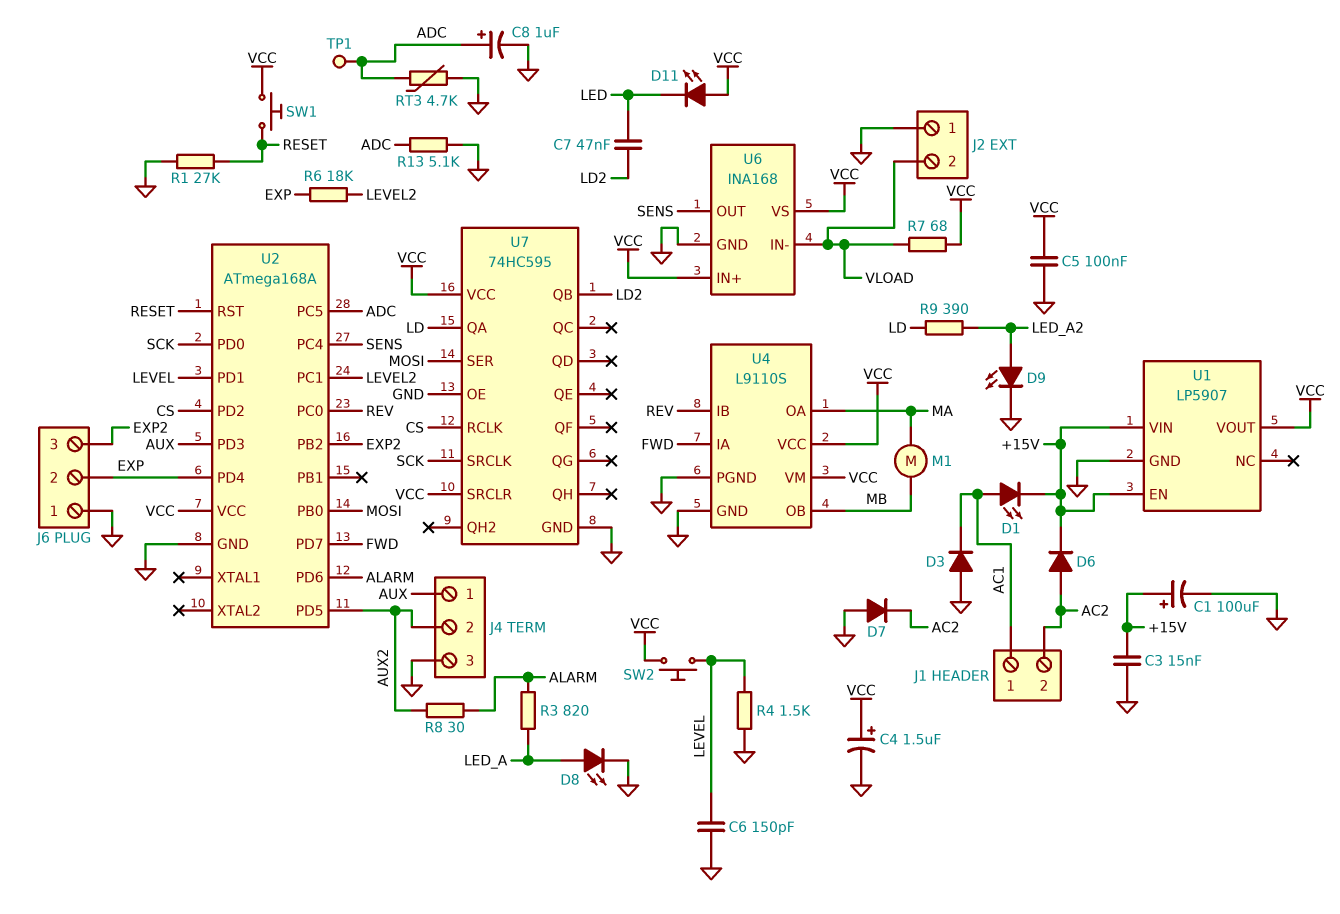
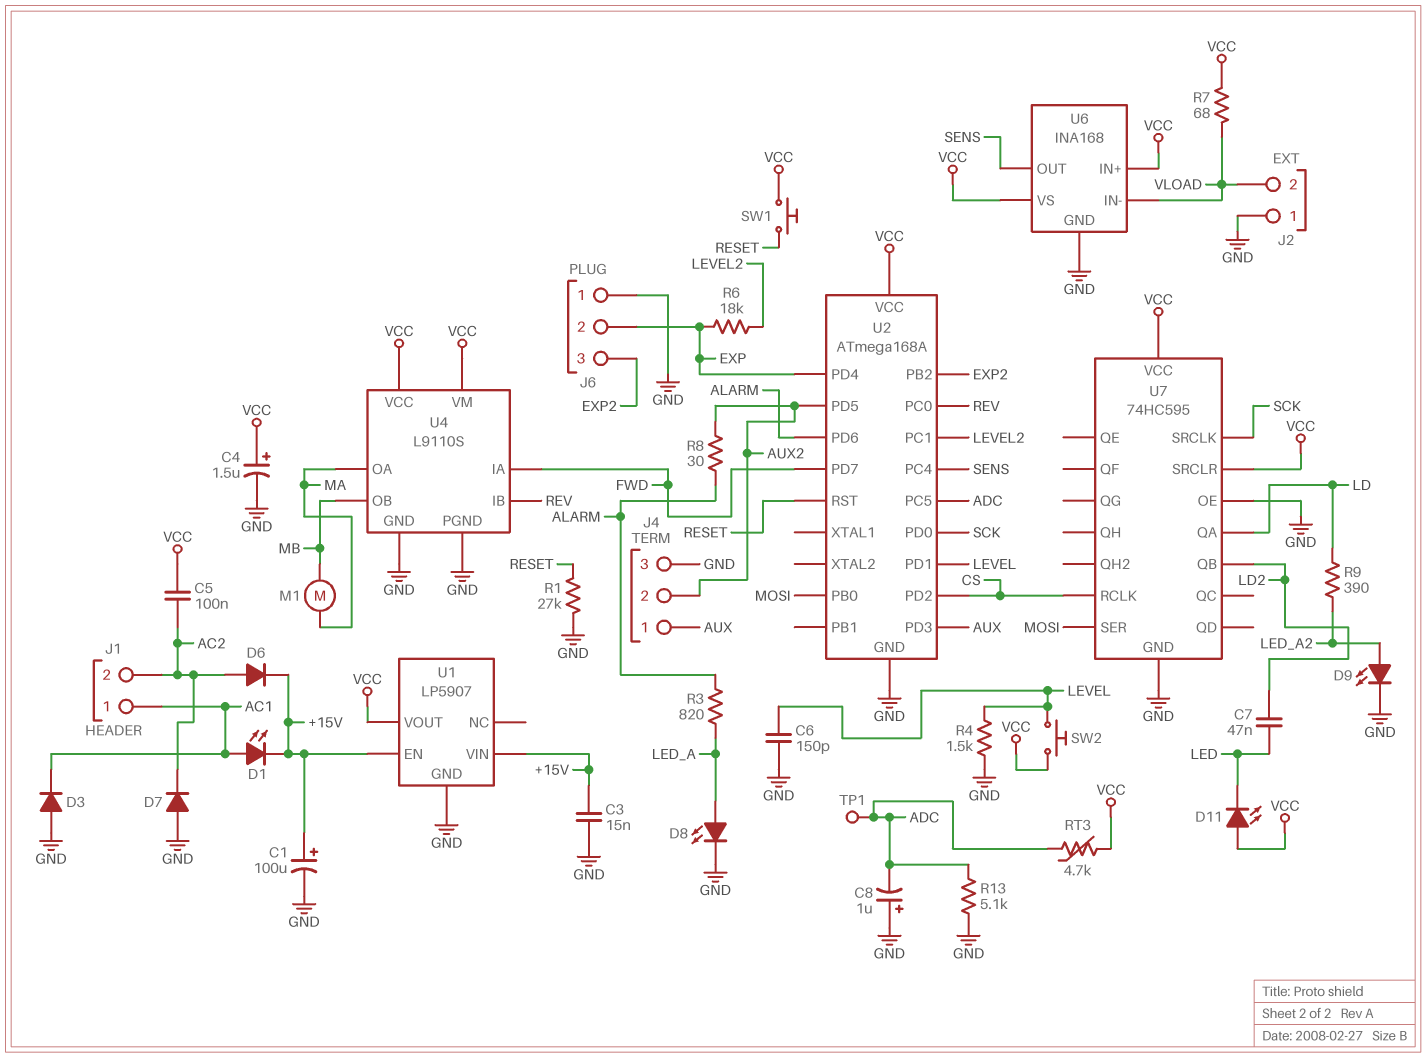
C5: 100nF (GND, VCC) -> 100nF (AC2, VCC)
C8: 1uF (plus ADC, minus GND) -> 1uF (plus GND, minus ADC)
RT3: 4.7k (ADC, GND) -> 4.7k (ADC, VCC)

